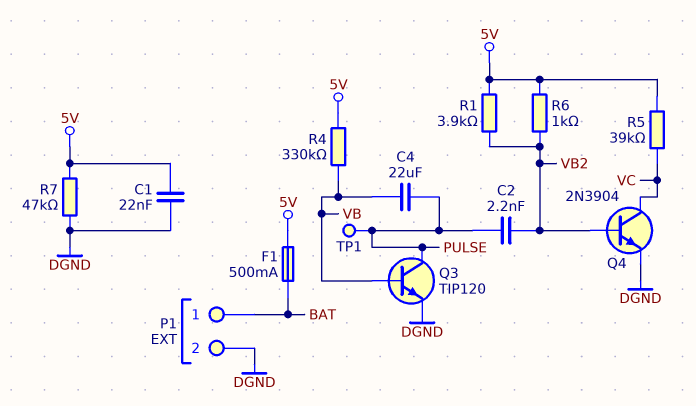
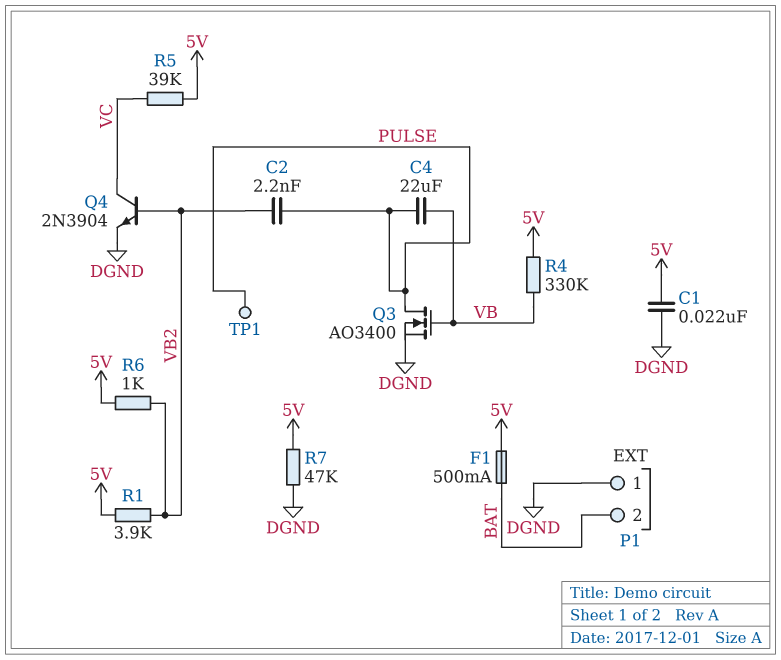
P1 pin 1: BAT -> DGND
P1 pin 2: DGND -> BAT
Q3: NPN TIP120 (B VB, C PULSE, E DGND) -> NMOS AO3400 (G VB, D PULSE, S DGND)

